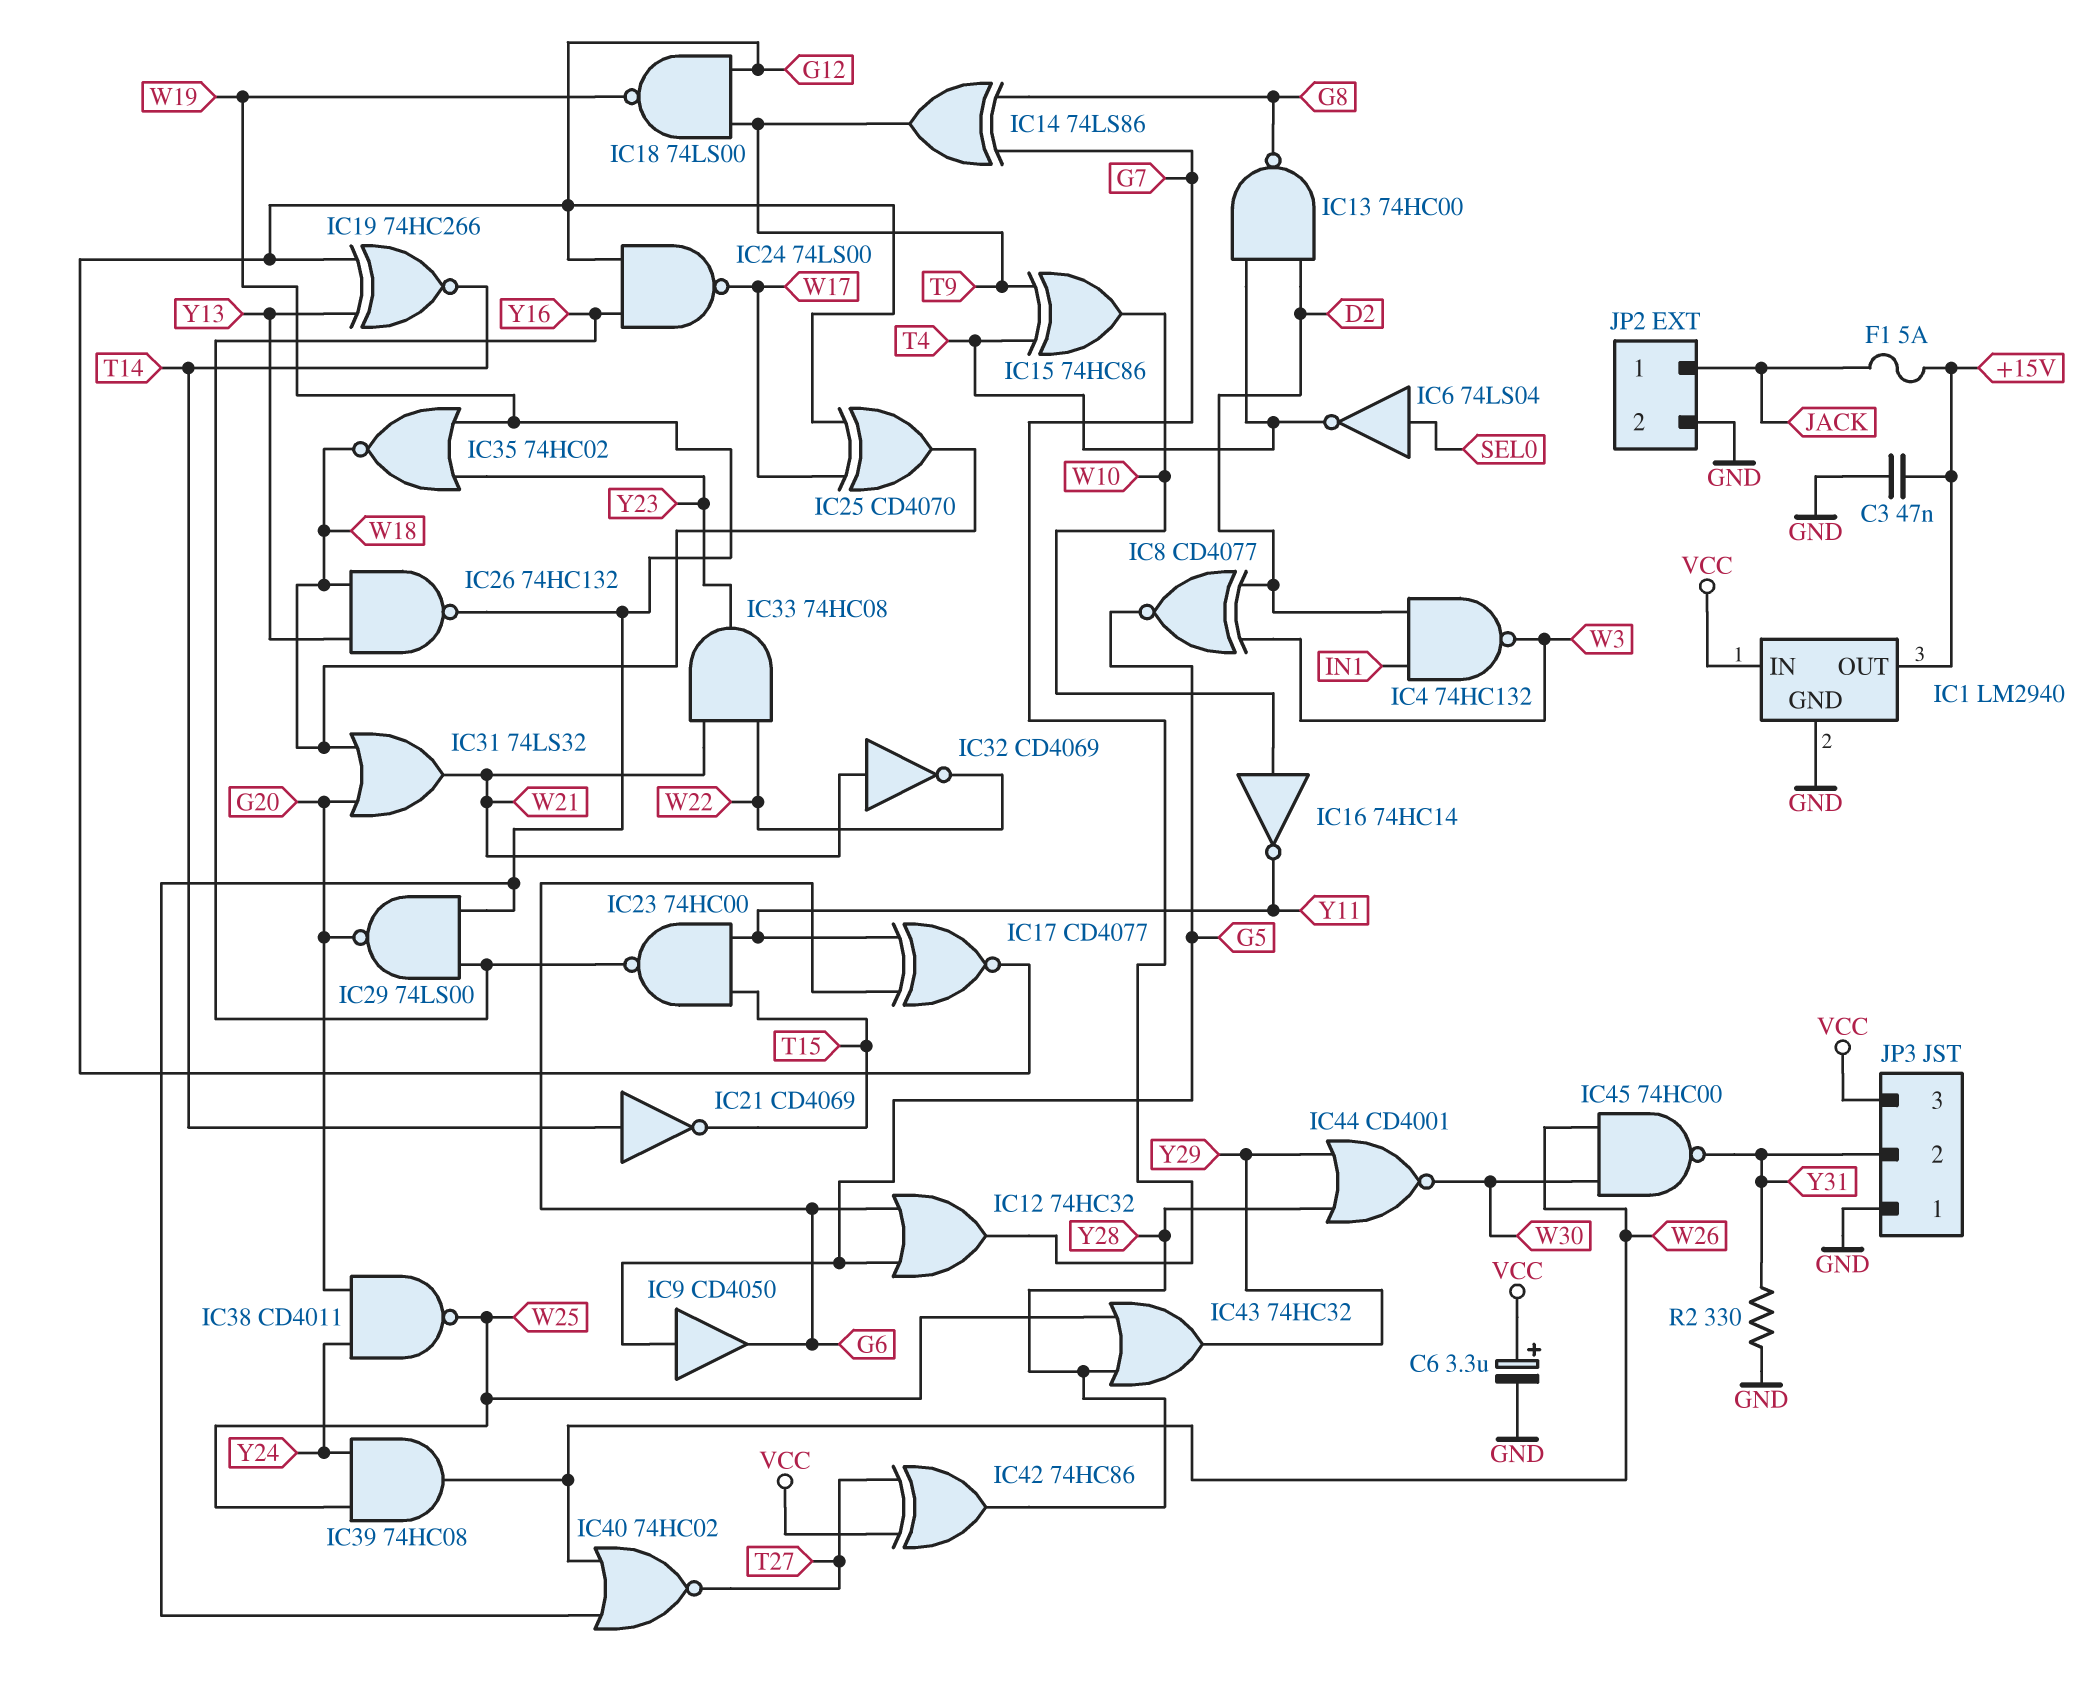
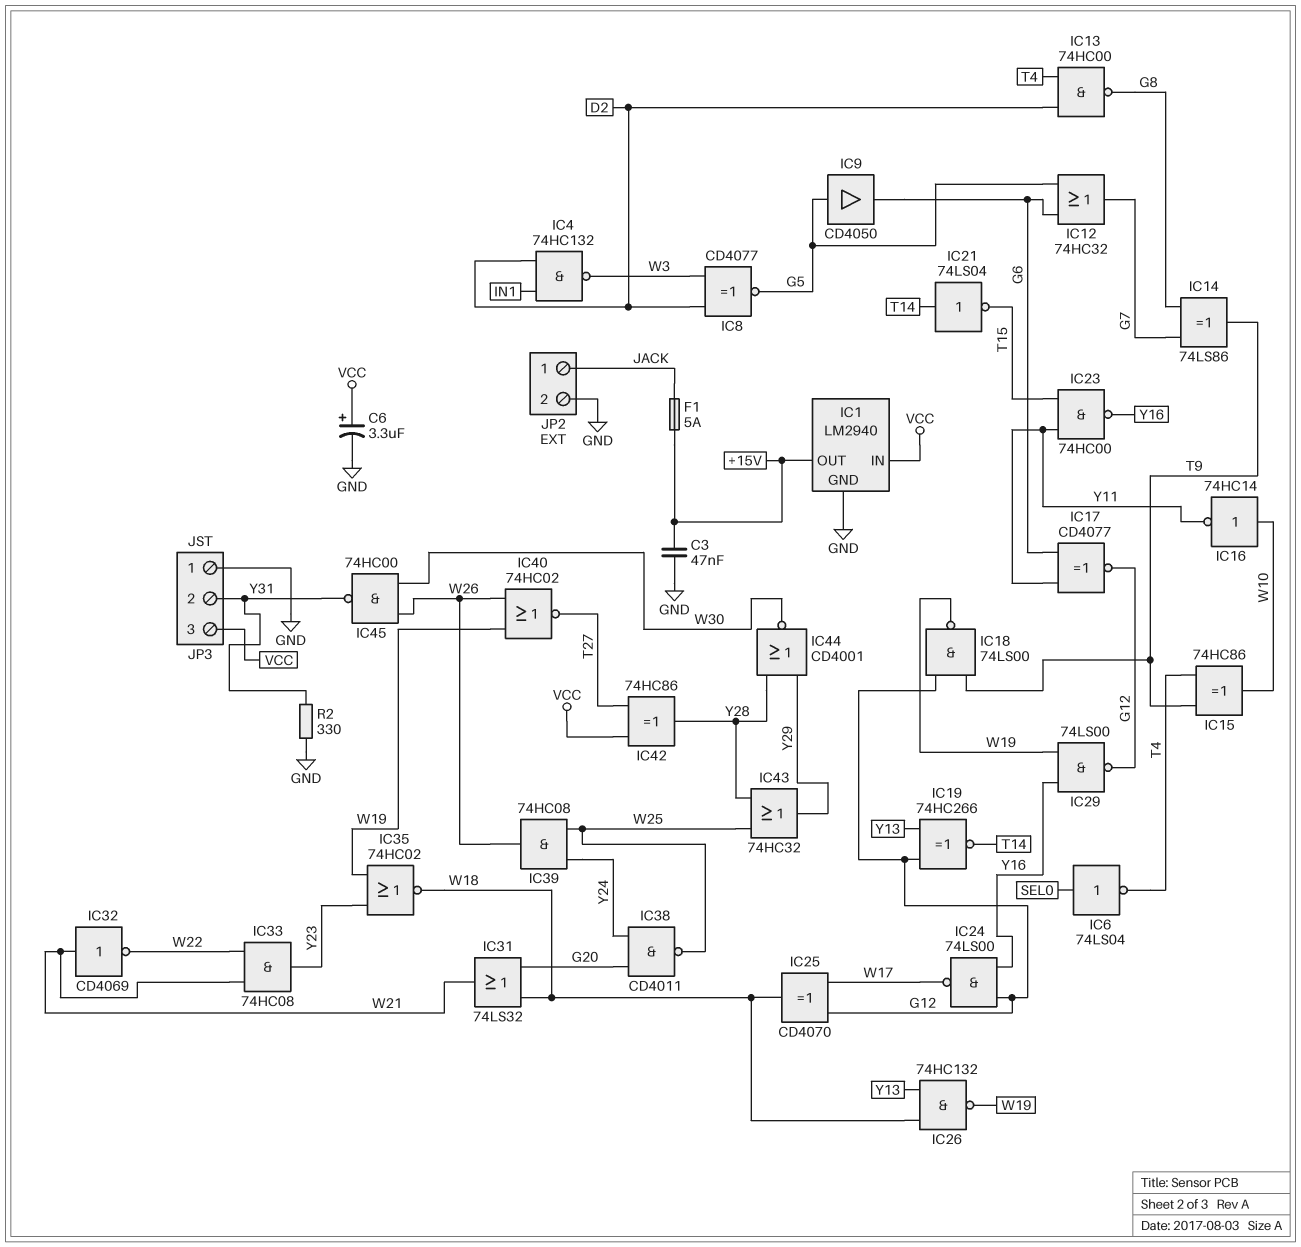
IC21: NOT CD4069 (in T14, out T15) -> NOT 74LS04 (in T14, out T15)
IC29: NAND 74LS00 (in W19, in Y16, out G20) -> NAND 74LS00 (in W19, in Y16, out G12)

